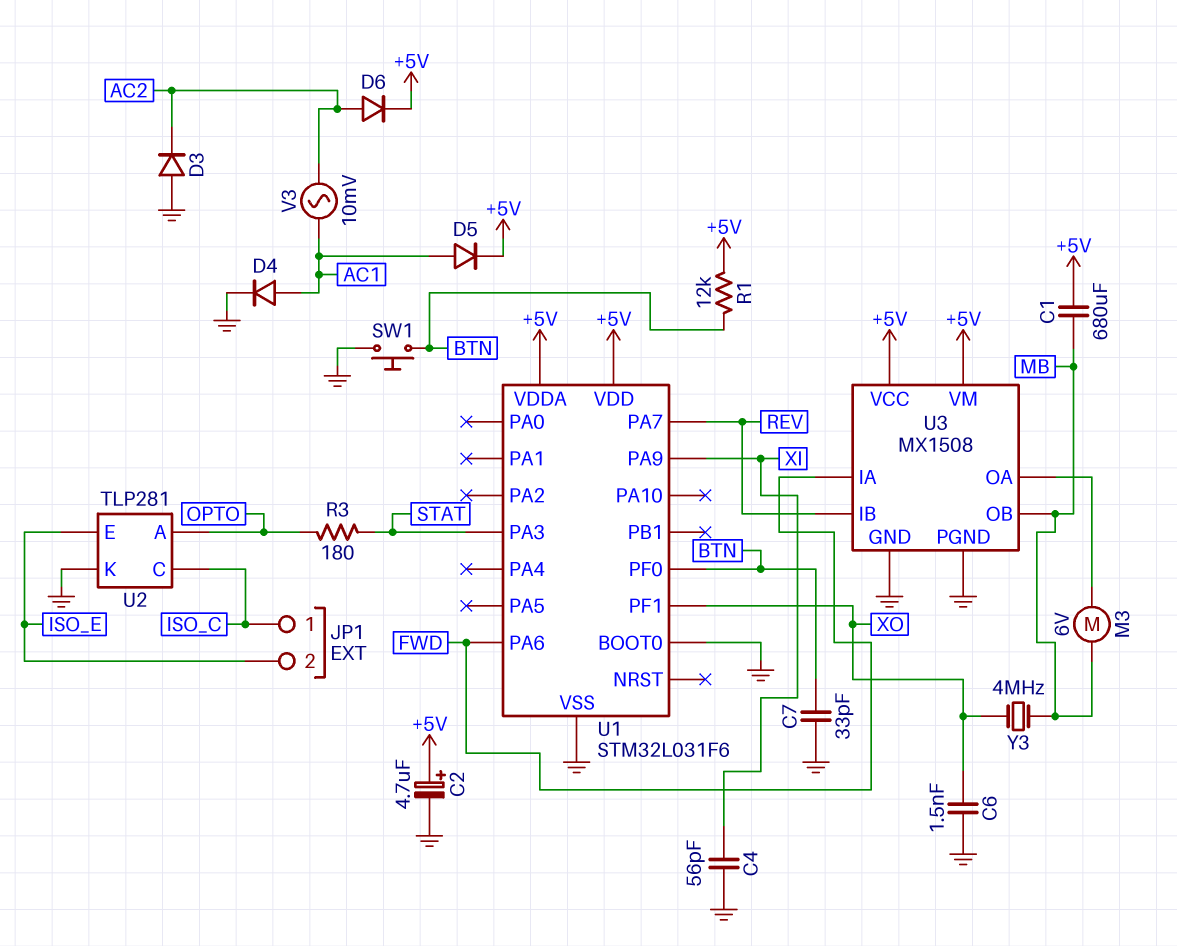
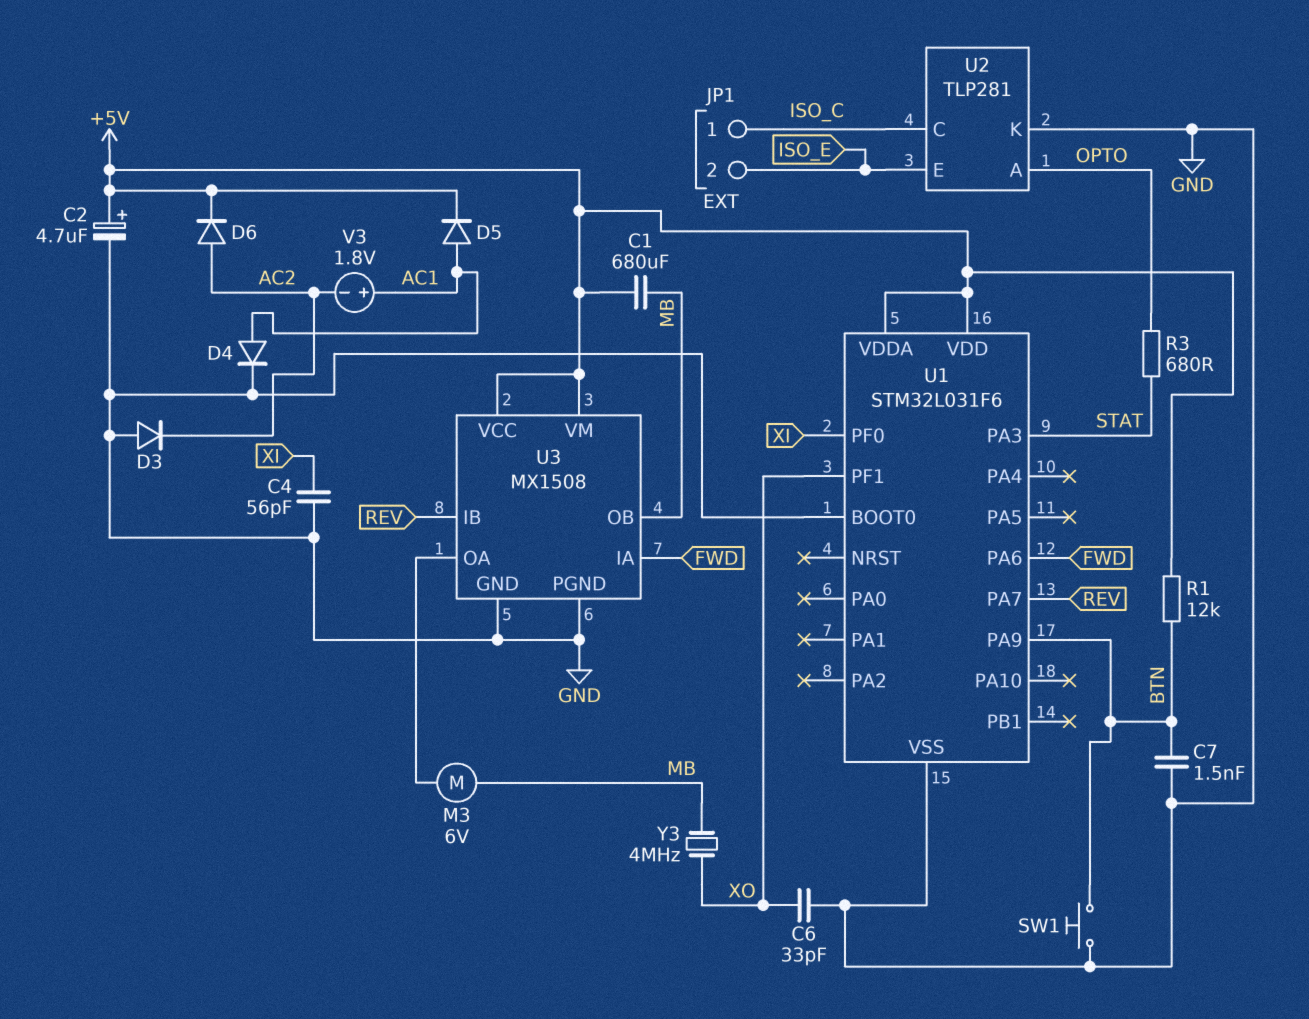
C6: 1.5nF (GND, XO) -> 33pF (GND, XO)
C7: 33pF (BTN, GND) -> 1.5nF (BTN, GND)
R3: 180 (OPTO, STAT) -> 680 (OPTO, STAT)
U1 pin PA9: XI -> BTN
U1 pin PF0: BTN -> XI
V3: AC 10mV (AC1, AC2) -> 1.8V (plus AC1, minus AC2)

